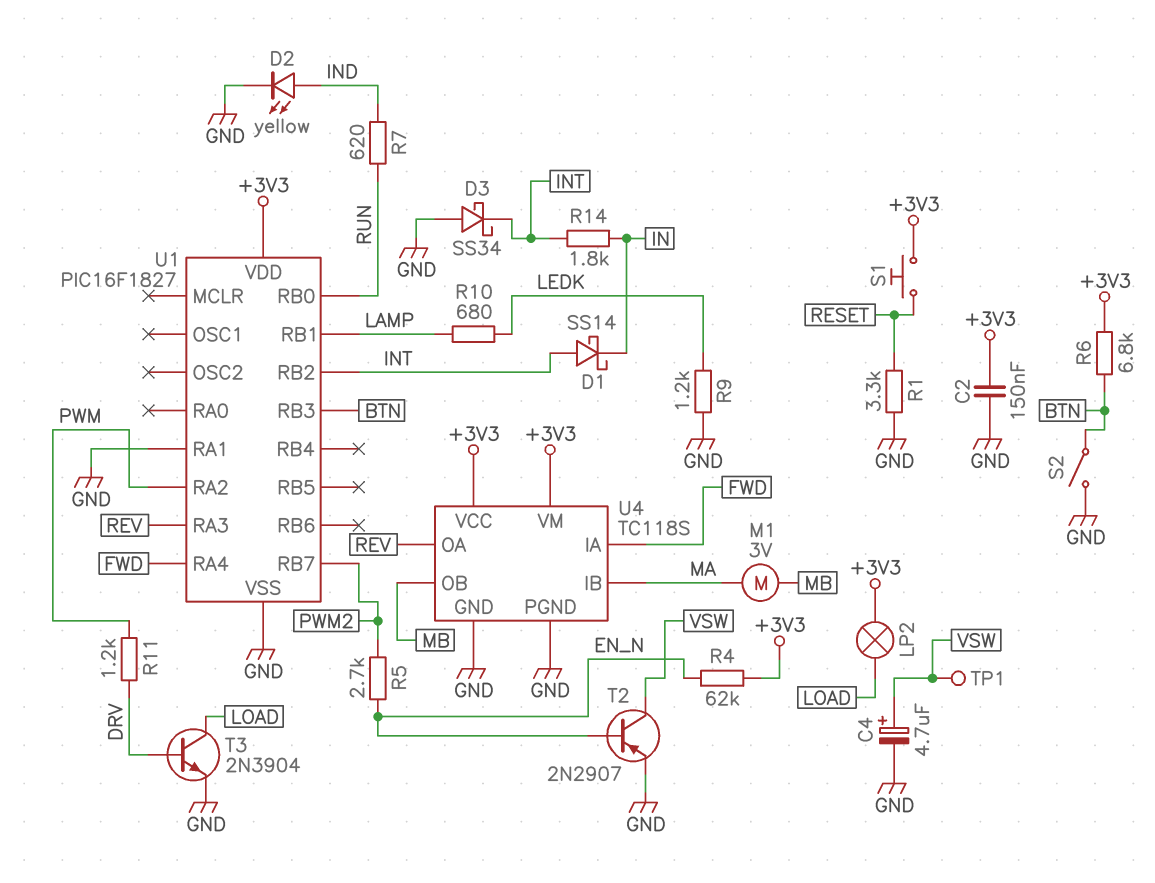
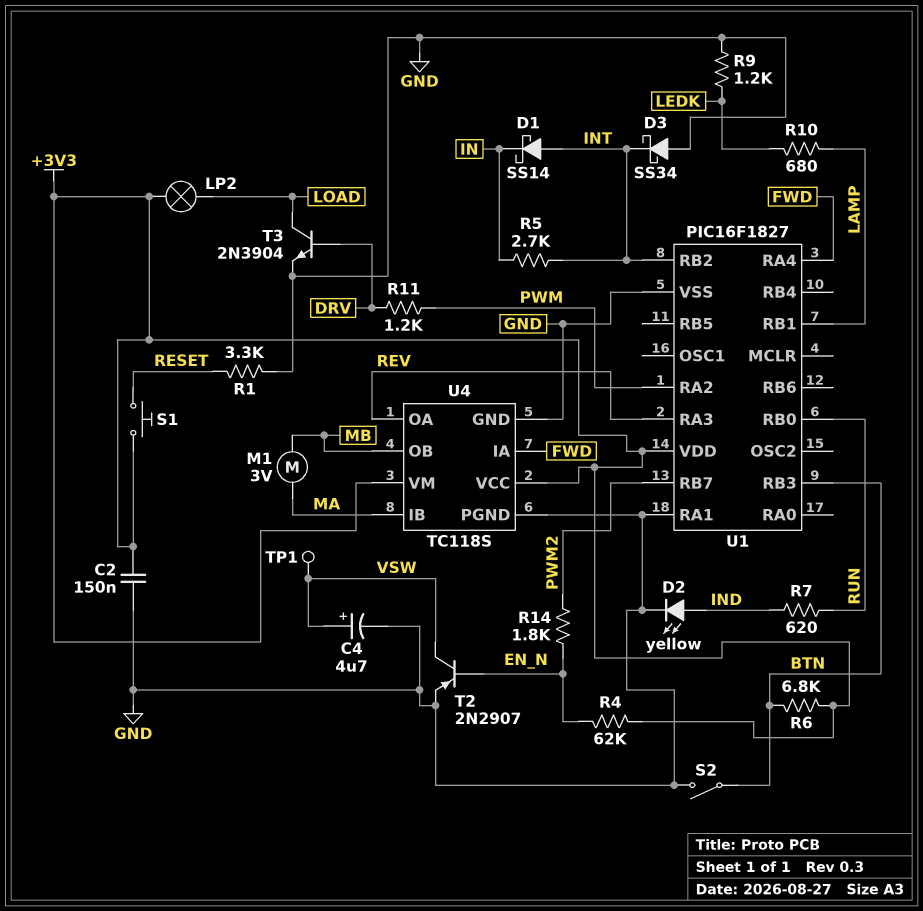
R5: 2.7k (EN_N, PWM2) -> 2.7k (IN, INT)
R14: 1.8k (IN, INT) -> 1.8k (EN_N, PWM2)

